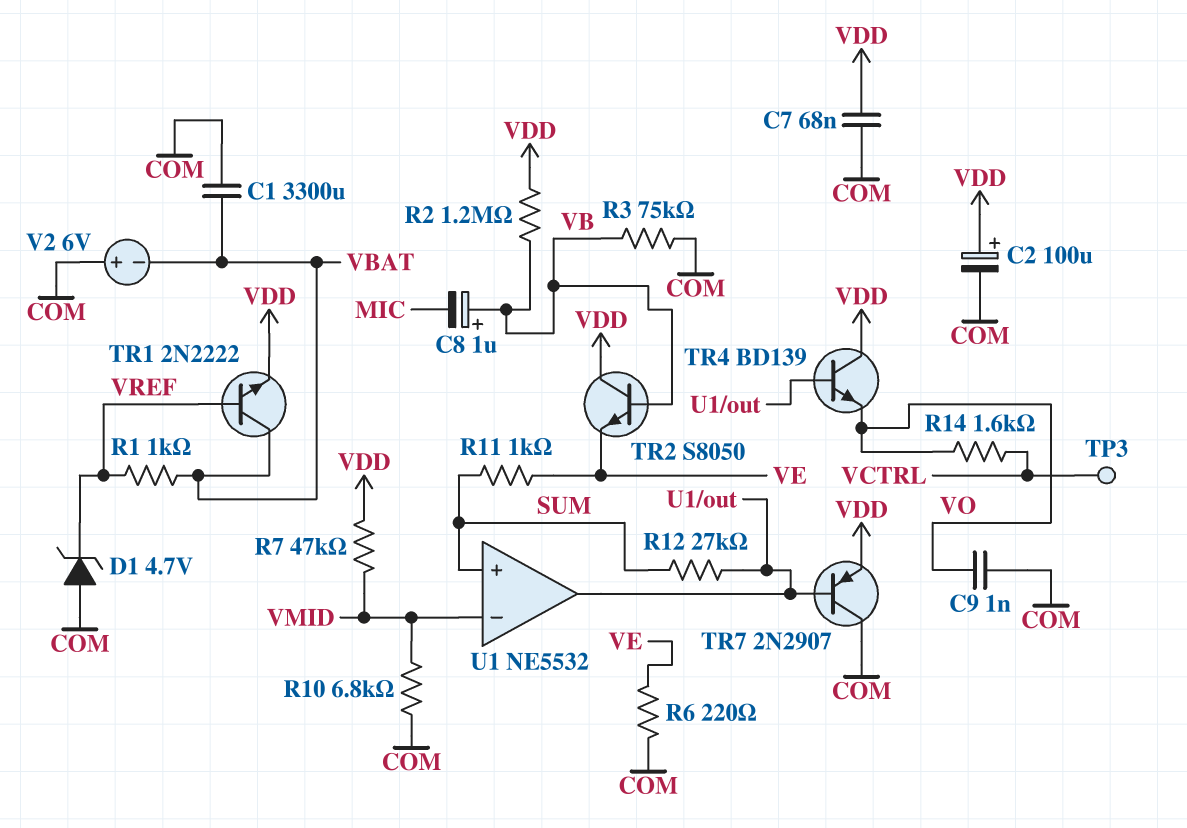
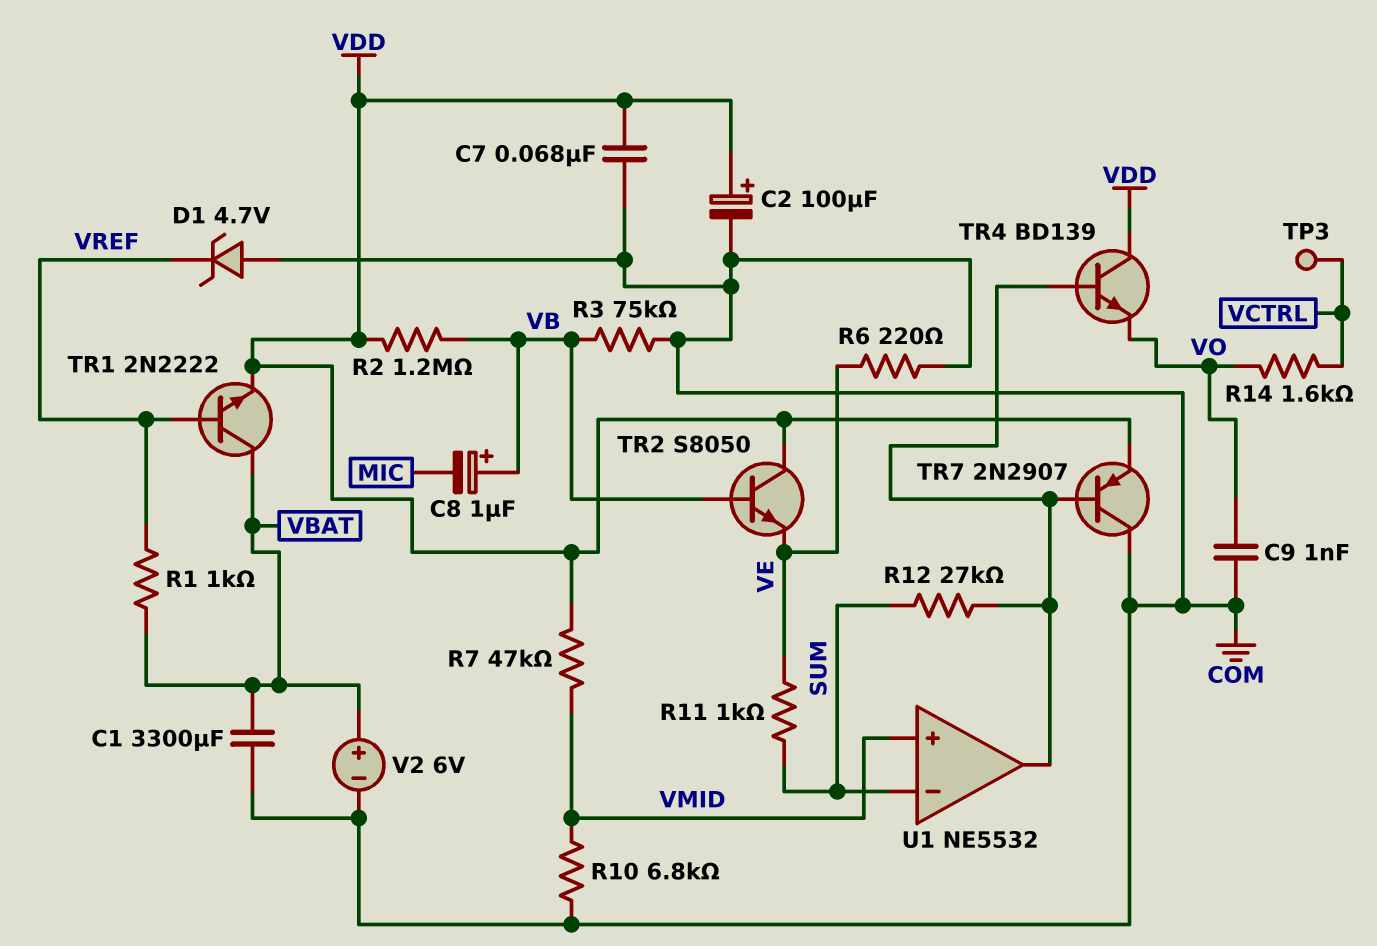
U1 pin in+: SUM -> VMID
U1 pin in-: VMID -> SUM
V2: 6V (plus COM, minus VBAT) -> 6V (plus VBAT, minus COM)

